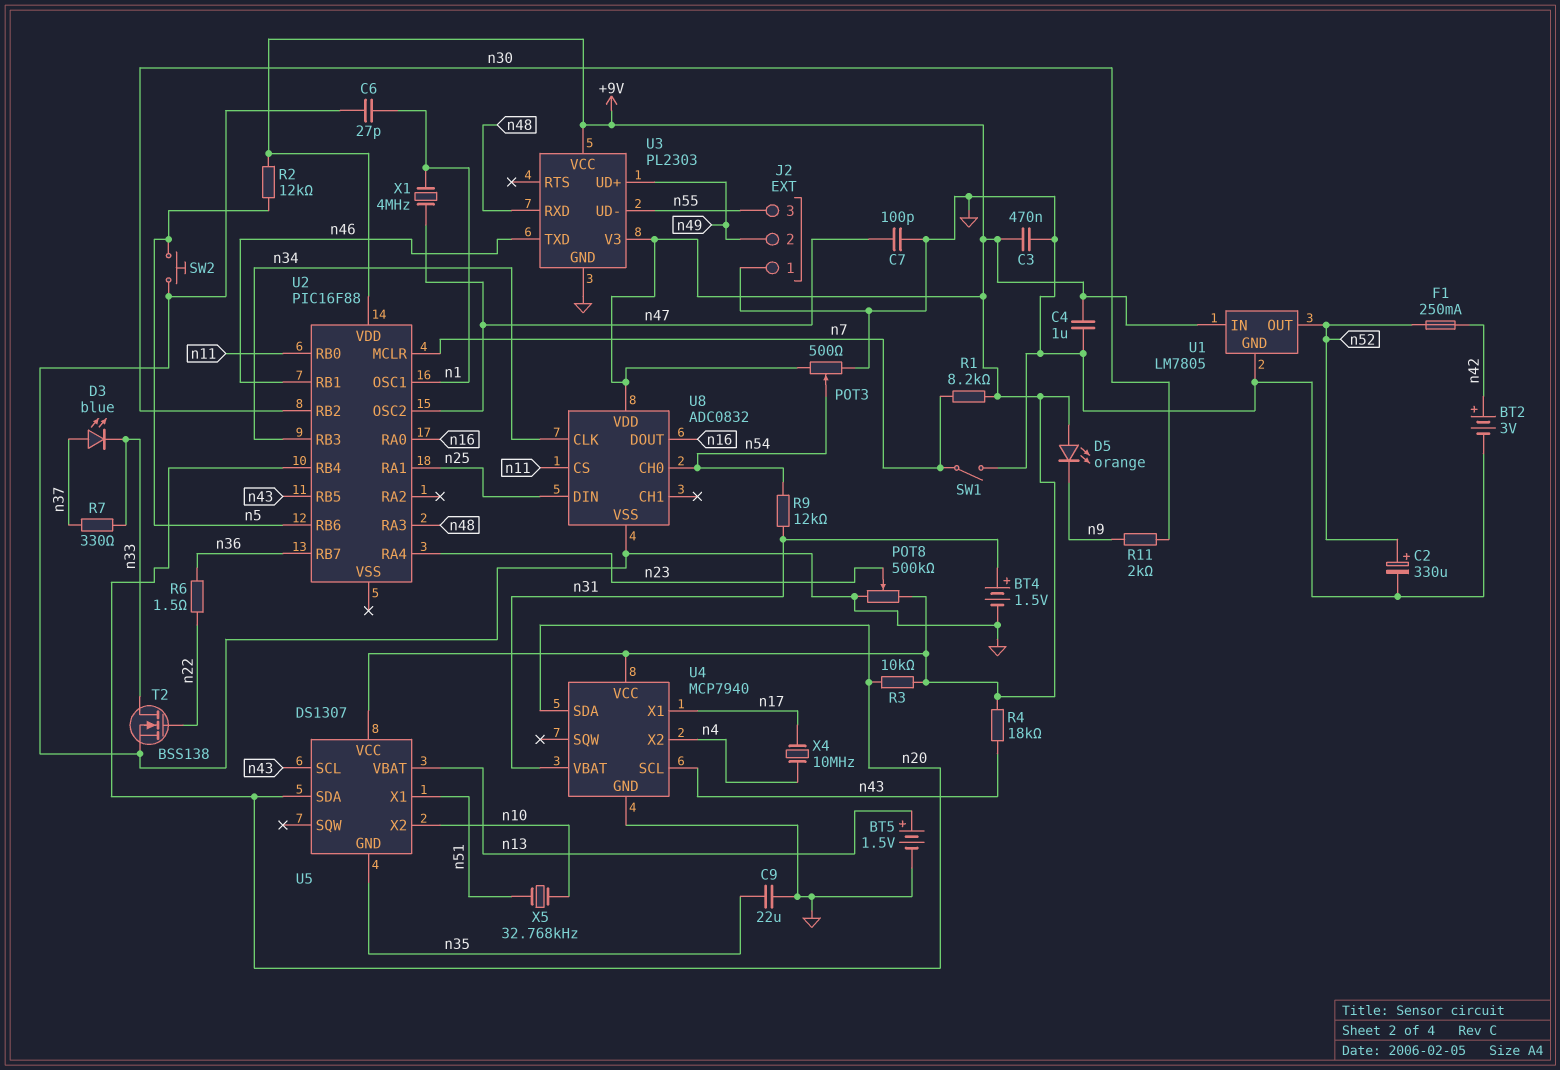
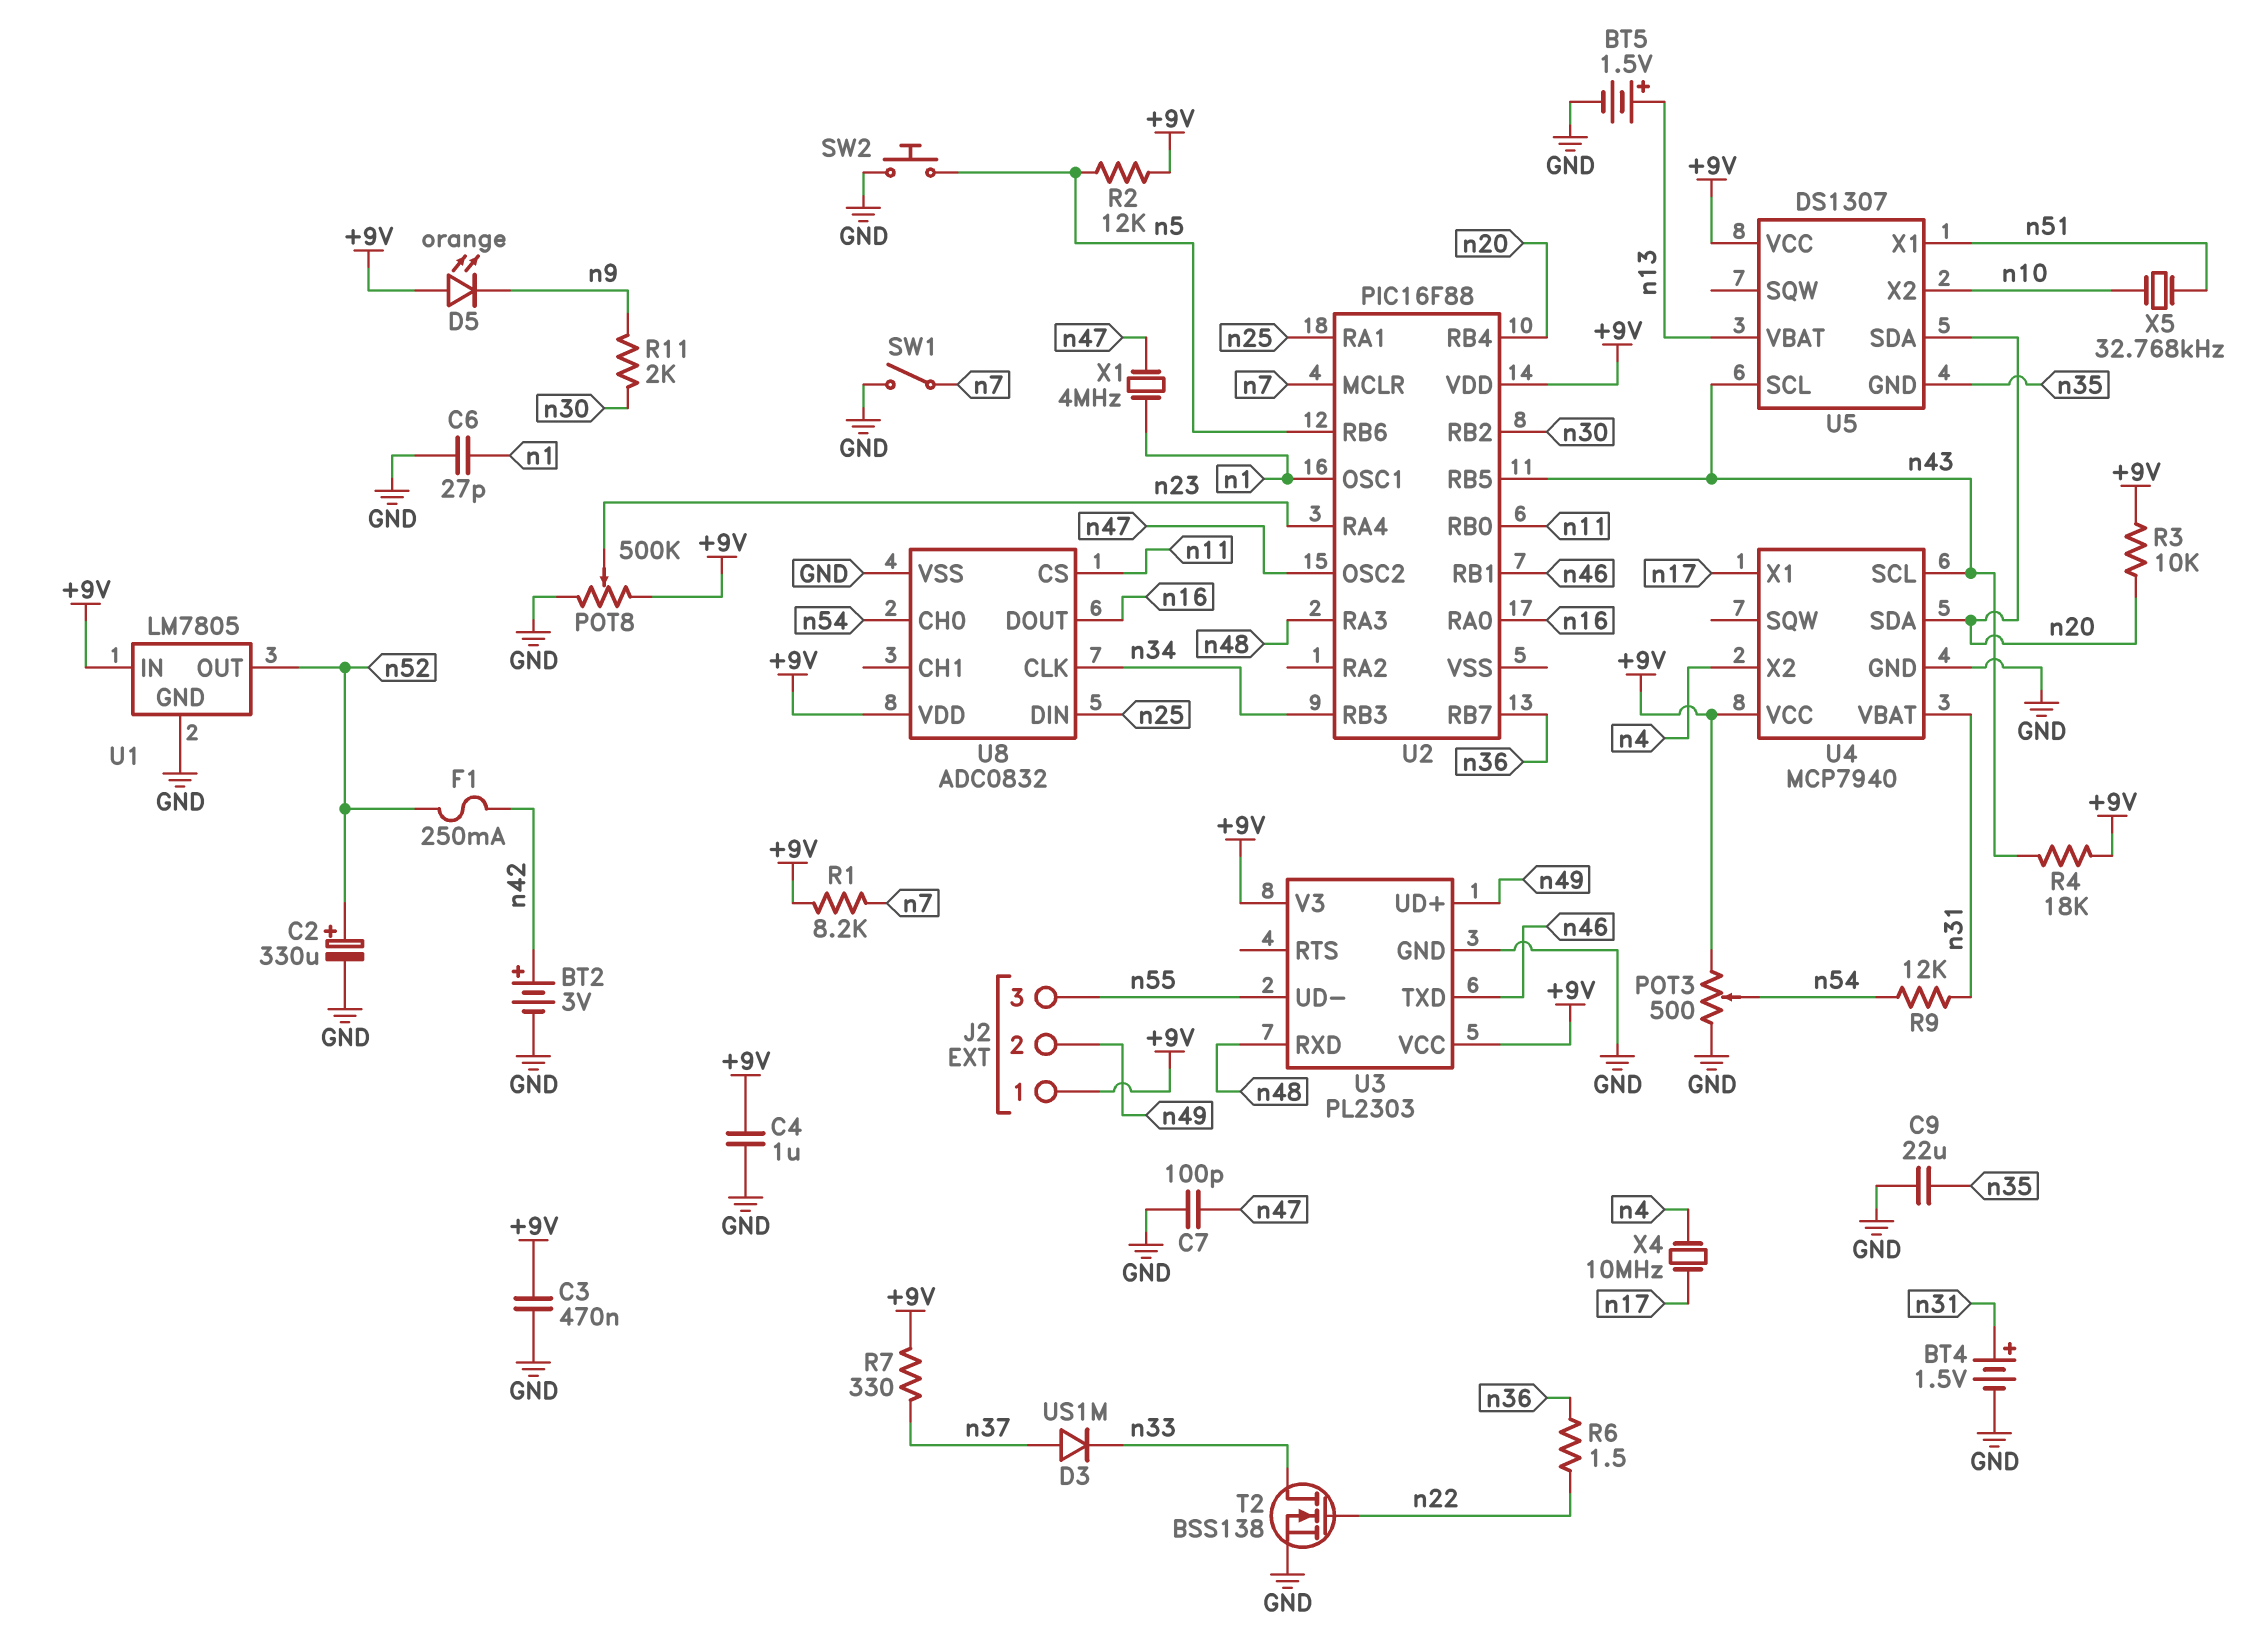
D3: LED blue (A n37, K n33) -> diode US1M (A n37, K n33)
J2 pin 1: GND -> +9V
R7: 330 (n33, n37) -> 330 (+9V, n37)

